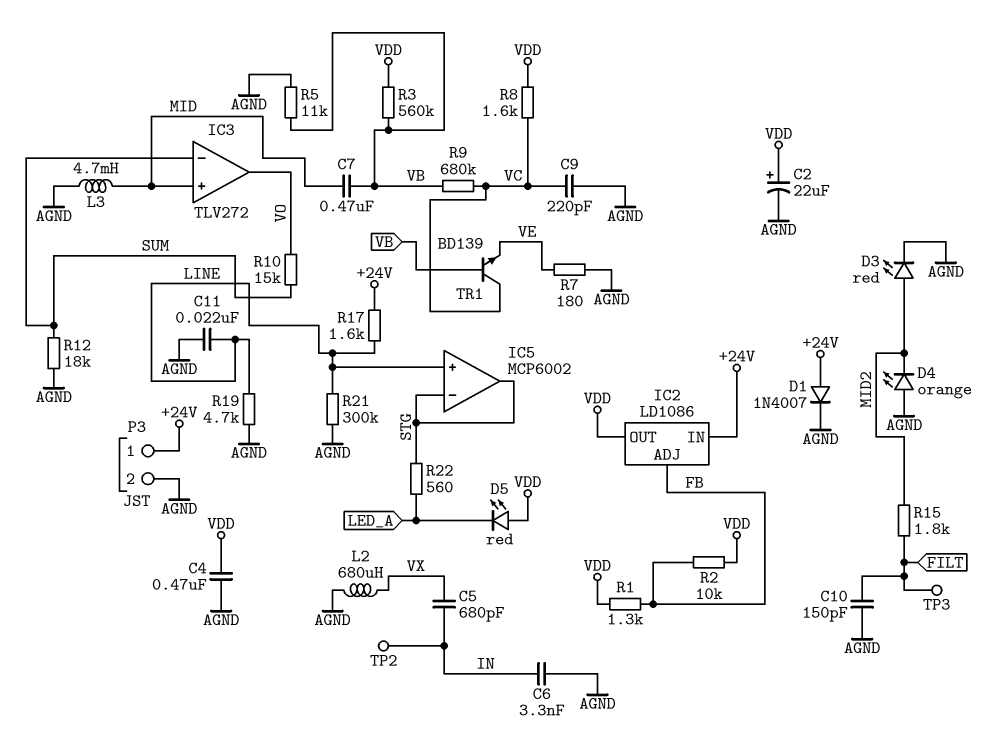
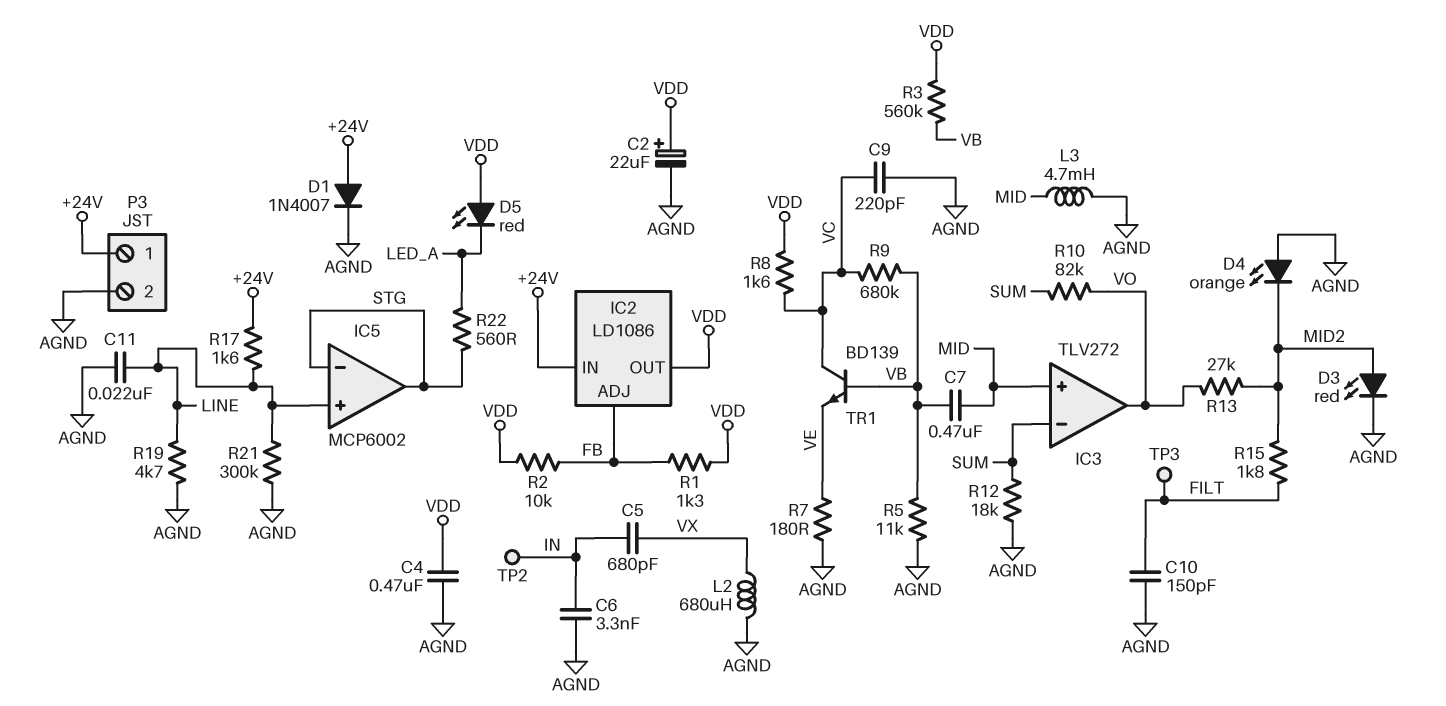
R10: 15k (SUM, VO) -> 82k (SUM, VO)
R13: none -> 27k (MID2, VO)

